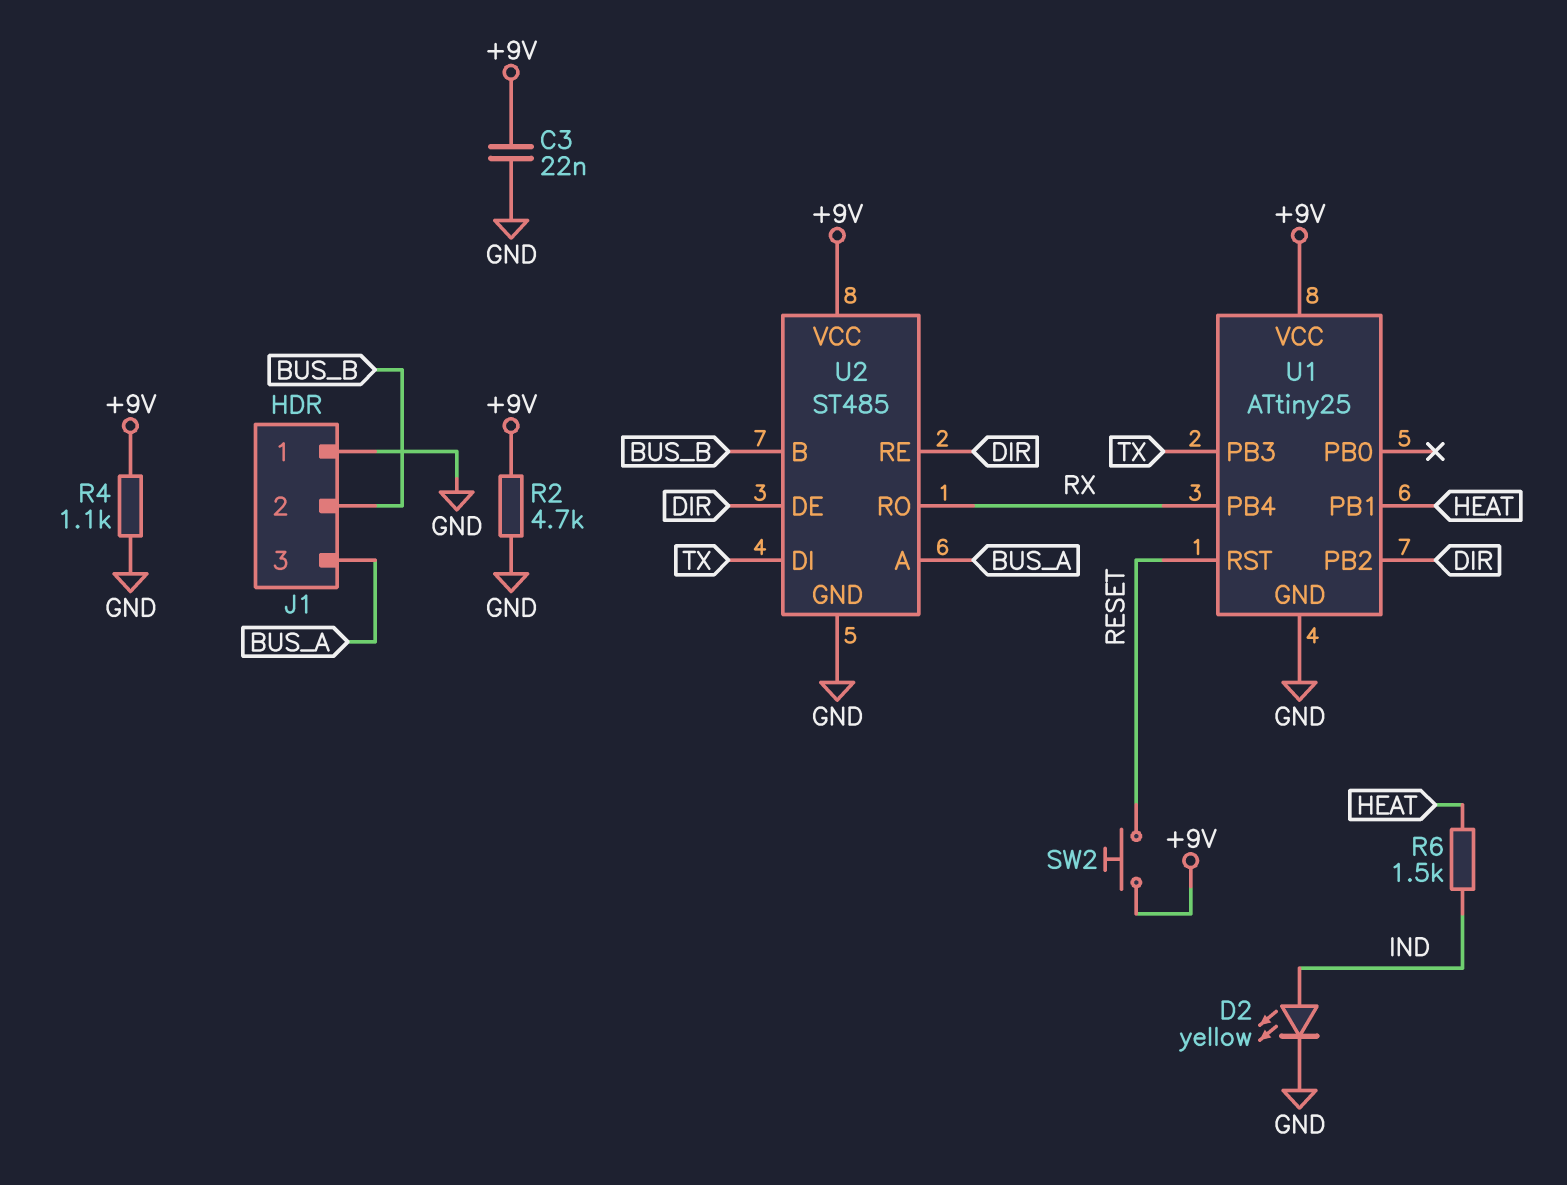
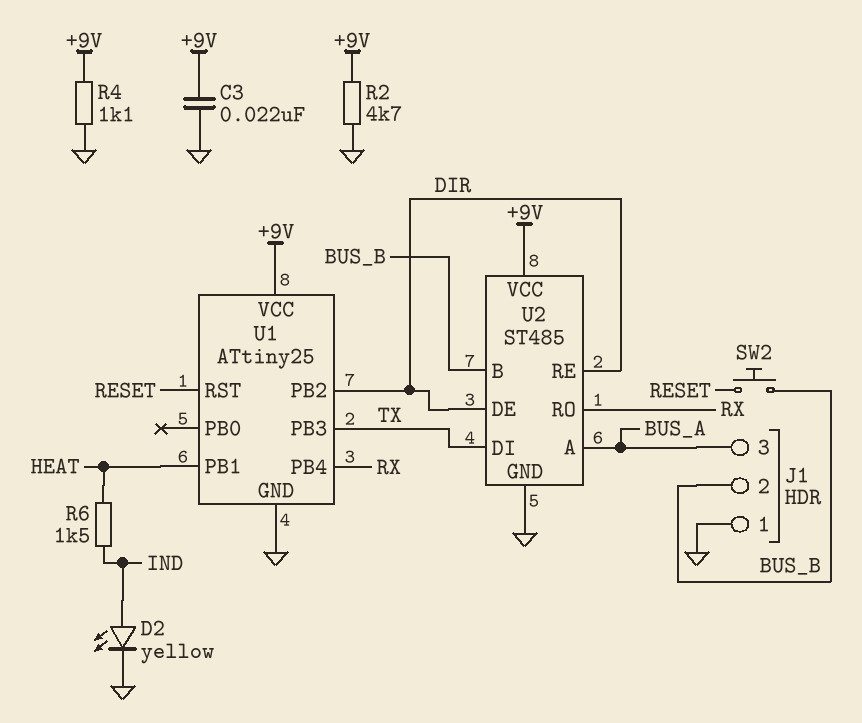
SW2: button (+9V, RESET) -> button (BUS_B, RESET)

